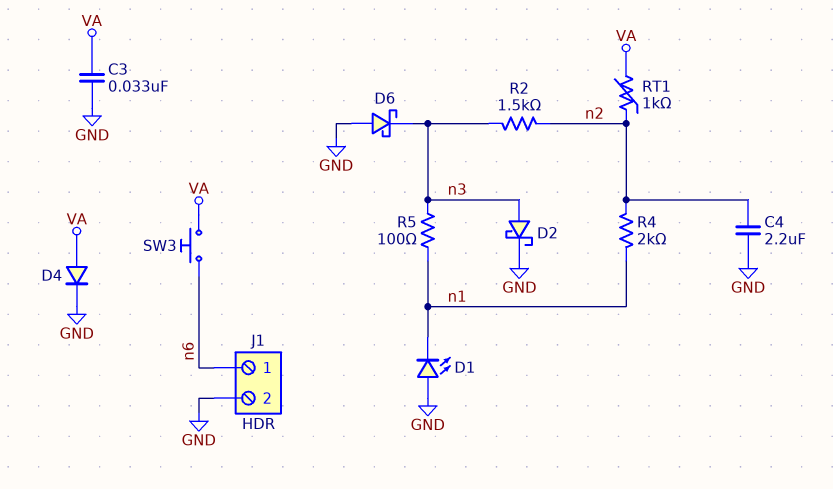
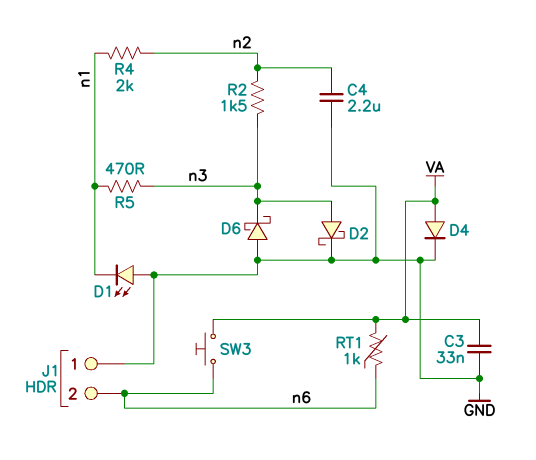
J1 pin 1: n6 -> GND
J1 pin 2: GND -> n6
R5: 100 (n1, n3) -> 470 (n1, n3)
RT1: 1k (VA, n2) -> 1k (VA, n6)

